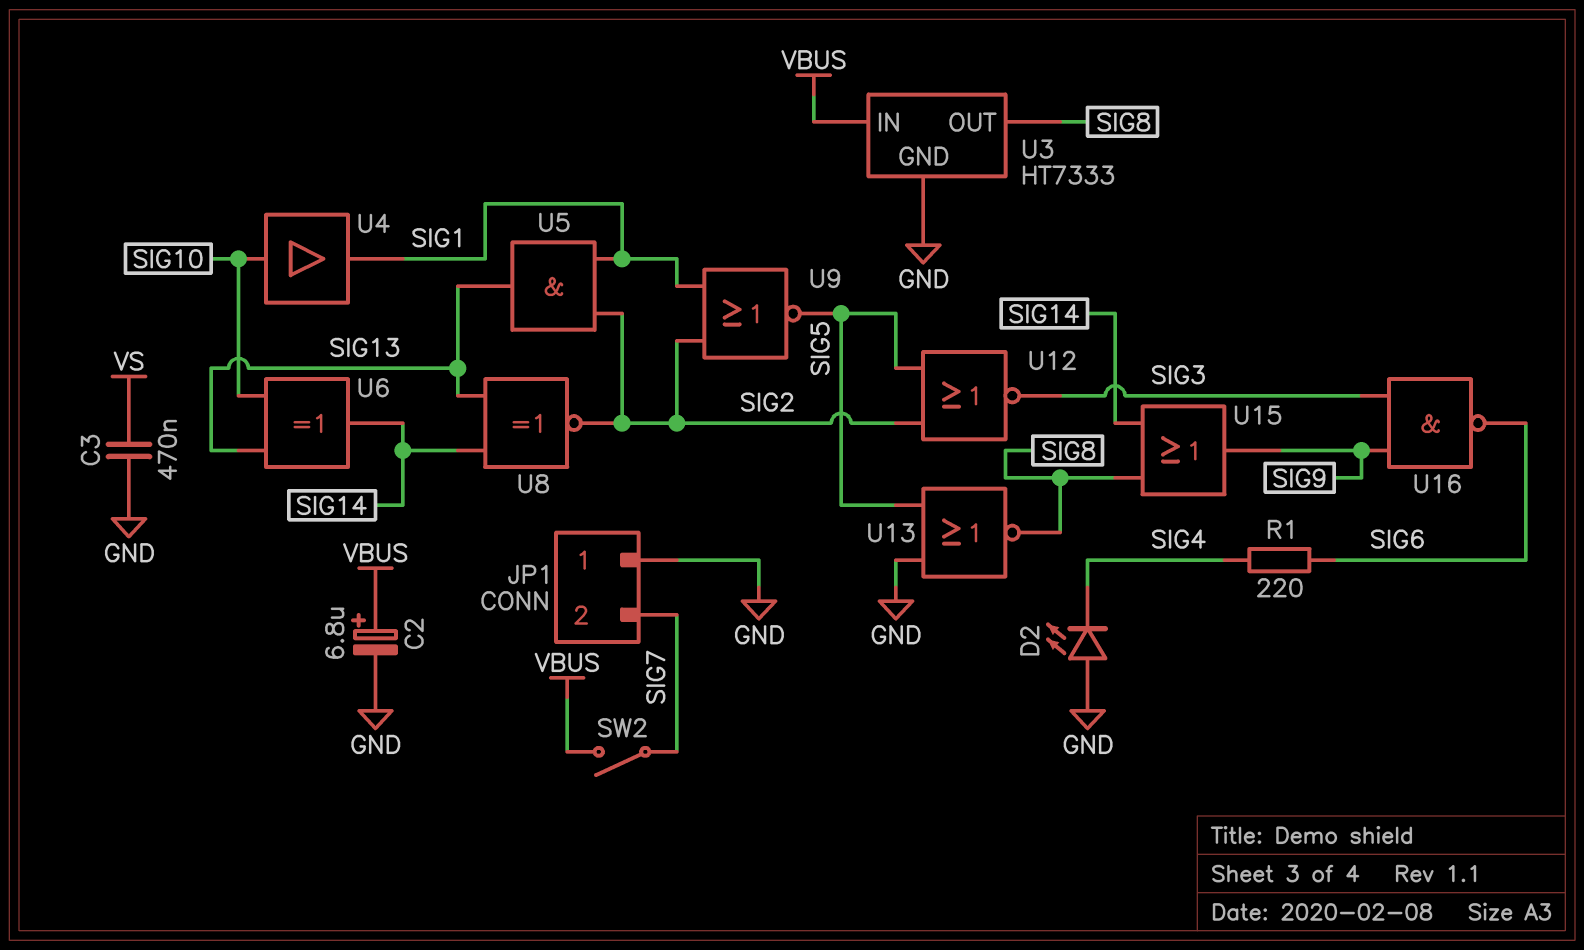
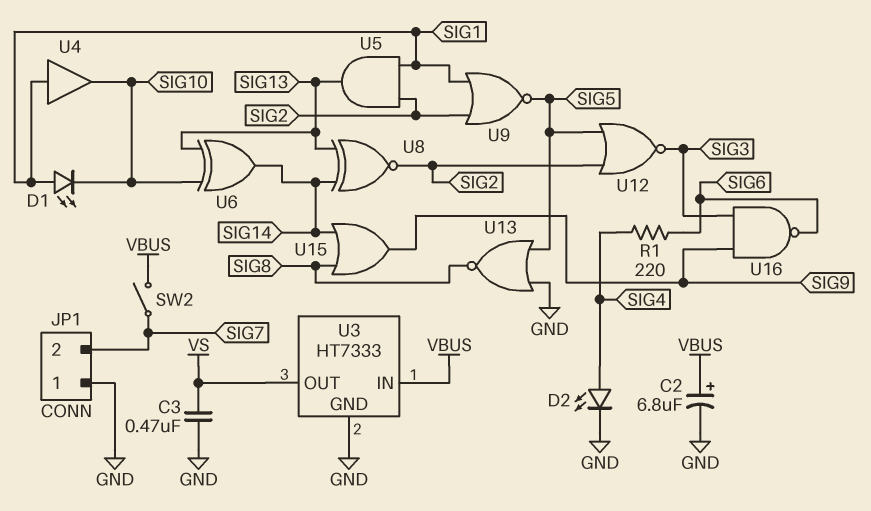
D1: none -> LED (A SIG1, K SIG10)
D2: LED (A GND, K SIG4) -> LED (A SIG4, K GND)
U3 pin OUT: SIG8 -> VS
U4: buffer (in SIG10, out SIG1) -> buffer (in SIG1, out SIG10)

